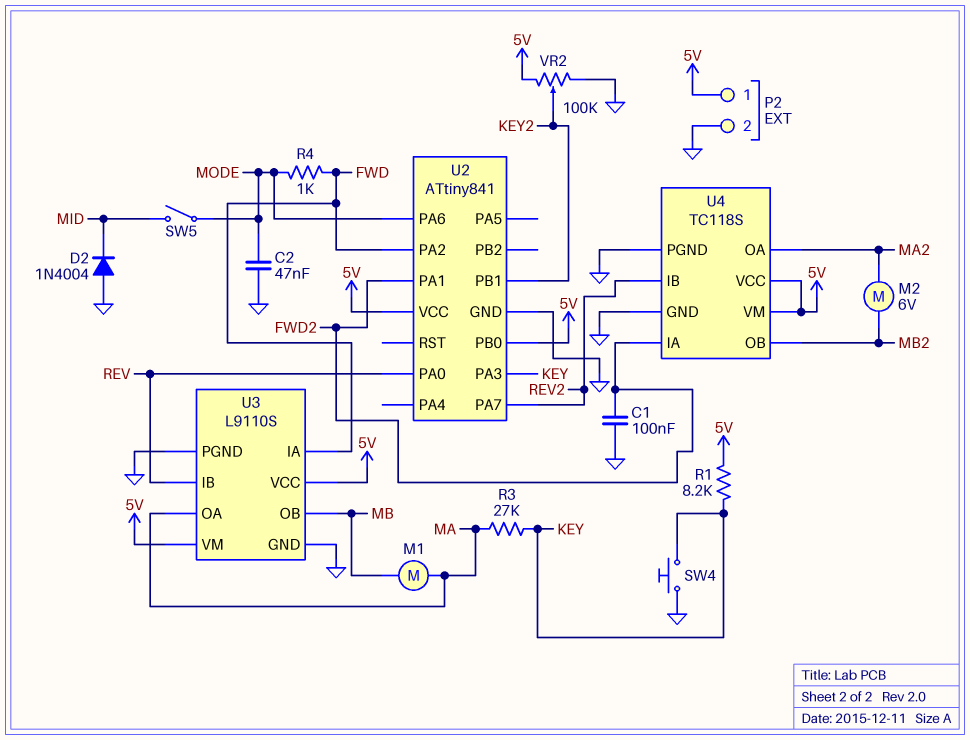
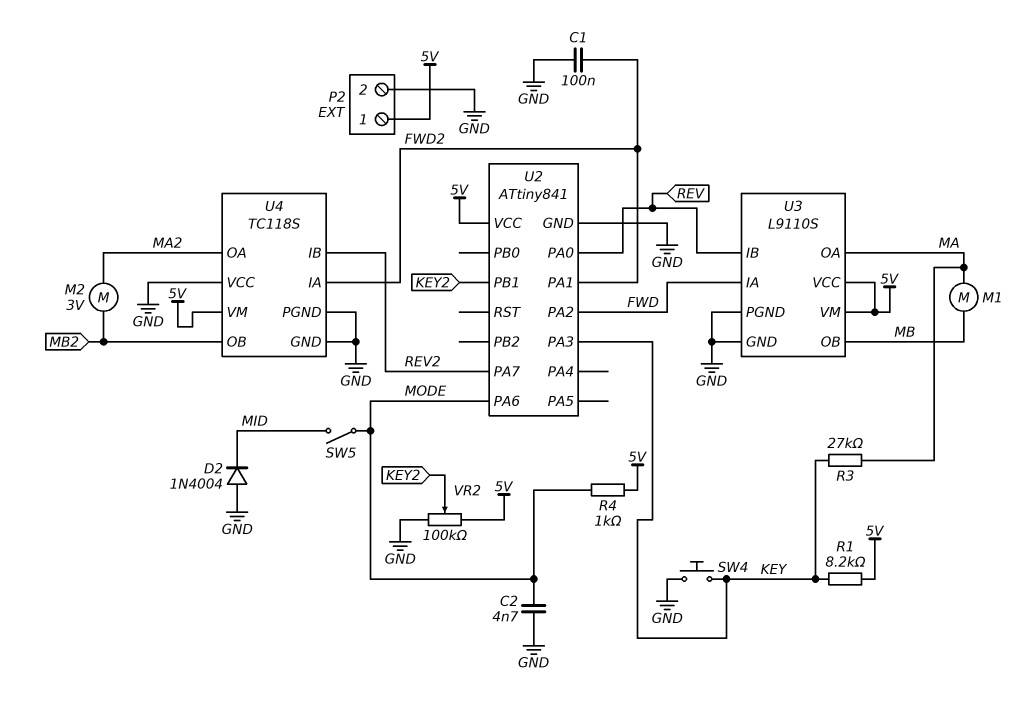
C2: 47nF (GND, MODE) -> 4.7nF (GND, MODE)
M2: motor 6V (MA2, MB2) -> motor 3V (MA2, MB2)
R4: 1k (FWD, MODE) -> 1k (5V, MODE)
U2 pin PB0: 5V -> none
U4 pin VCC: 5V -> GND

